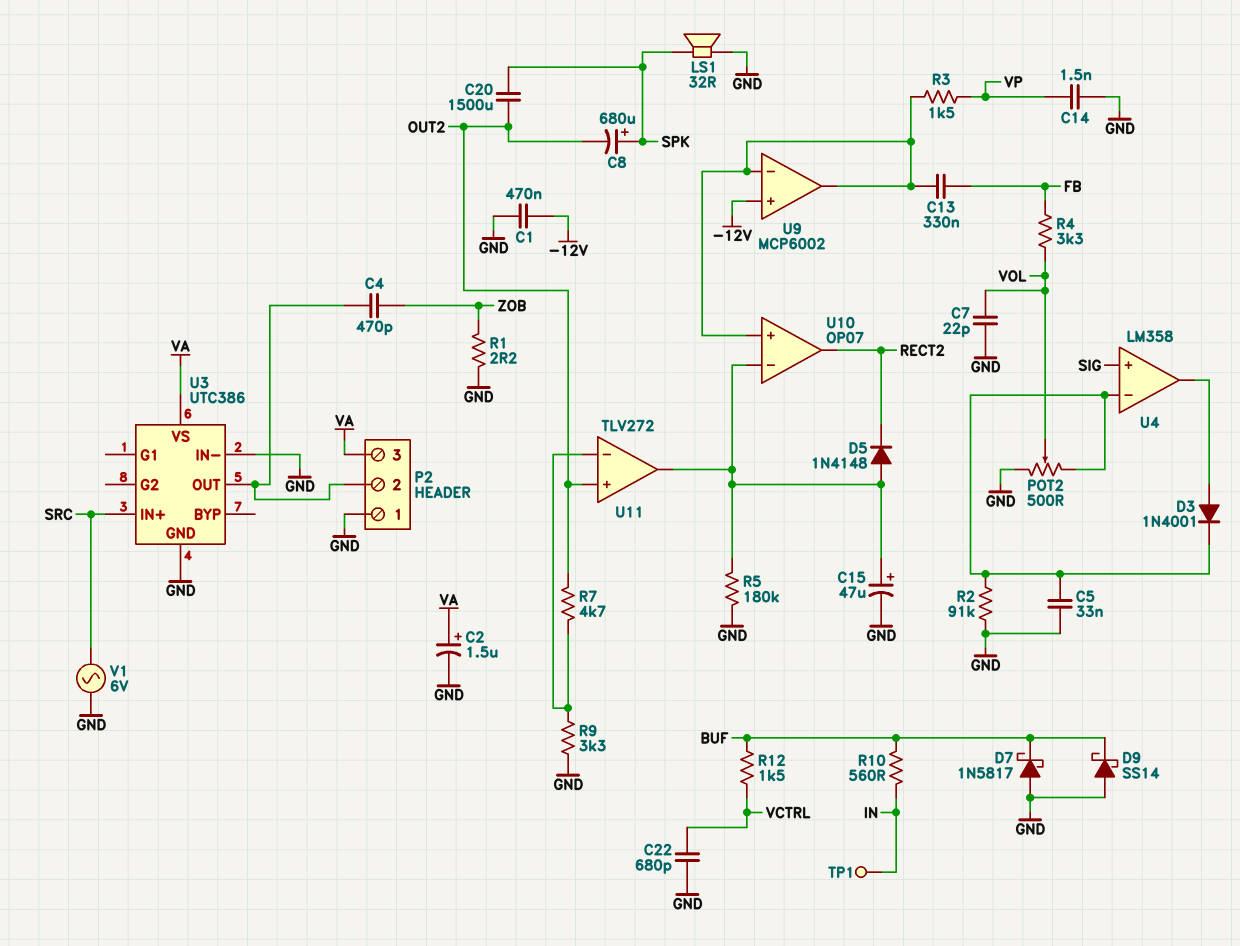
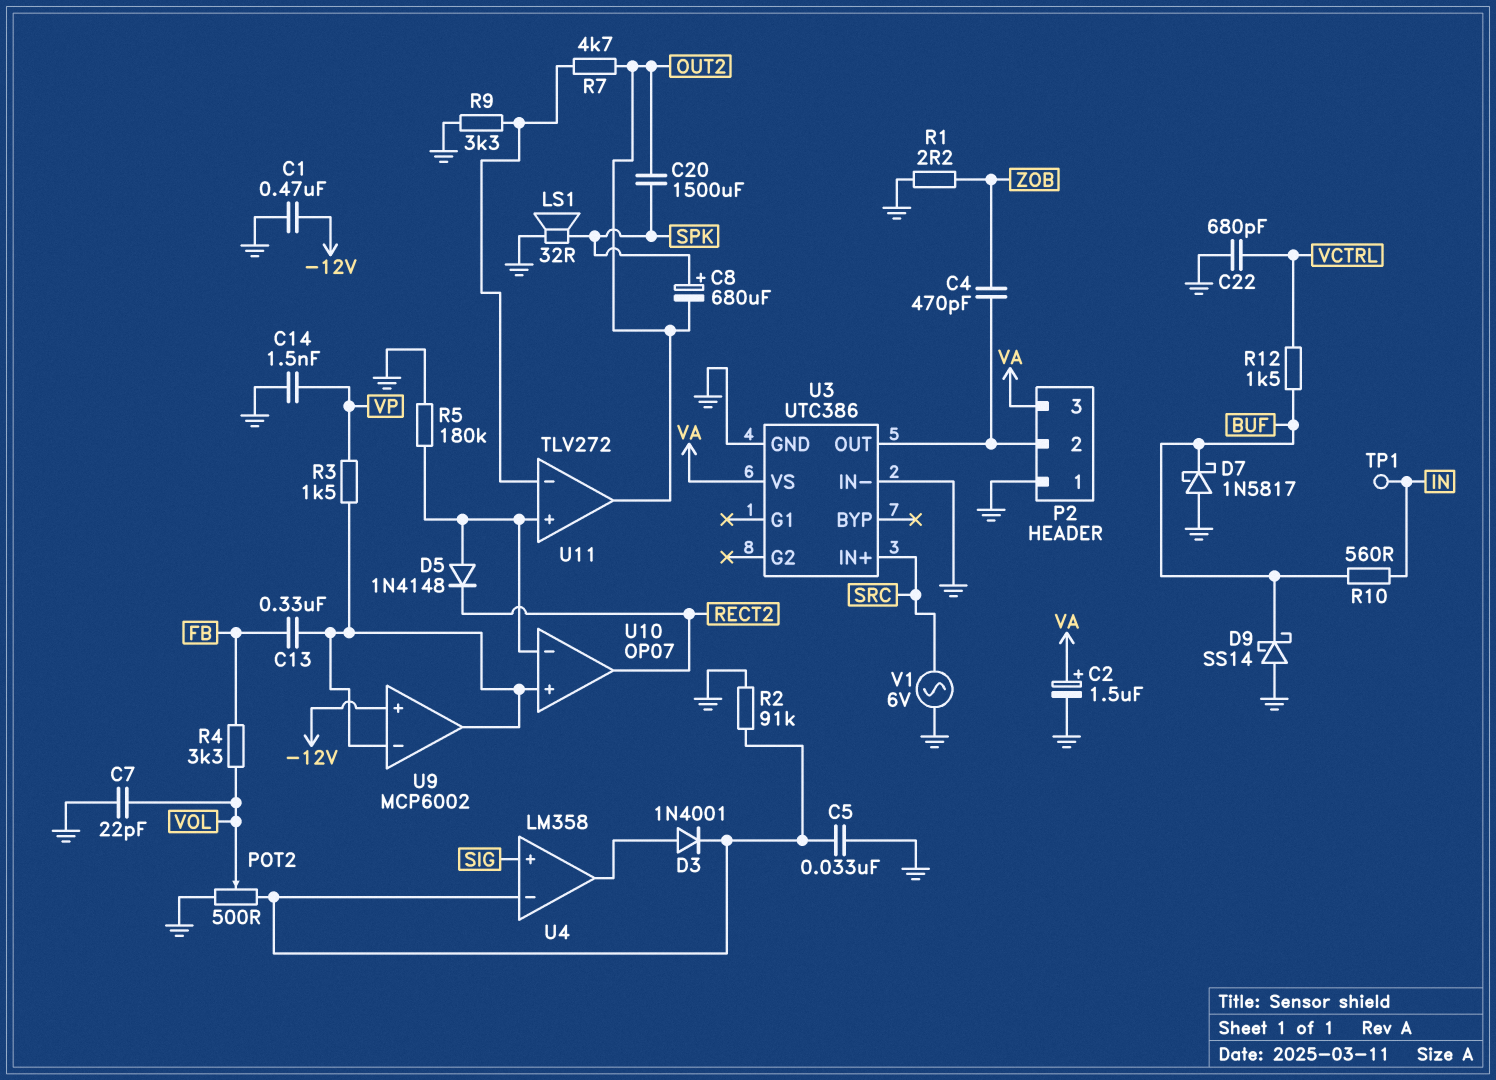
C15: 47uF (plus U10/in-, minus GND) -> none
U11 pin in+: OUT2 -> U10/in-
U11 pin out: U10/in- -> OUT2

